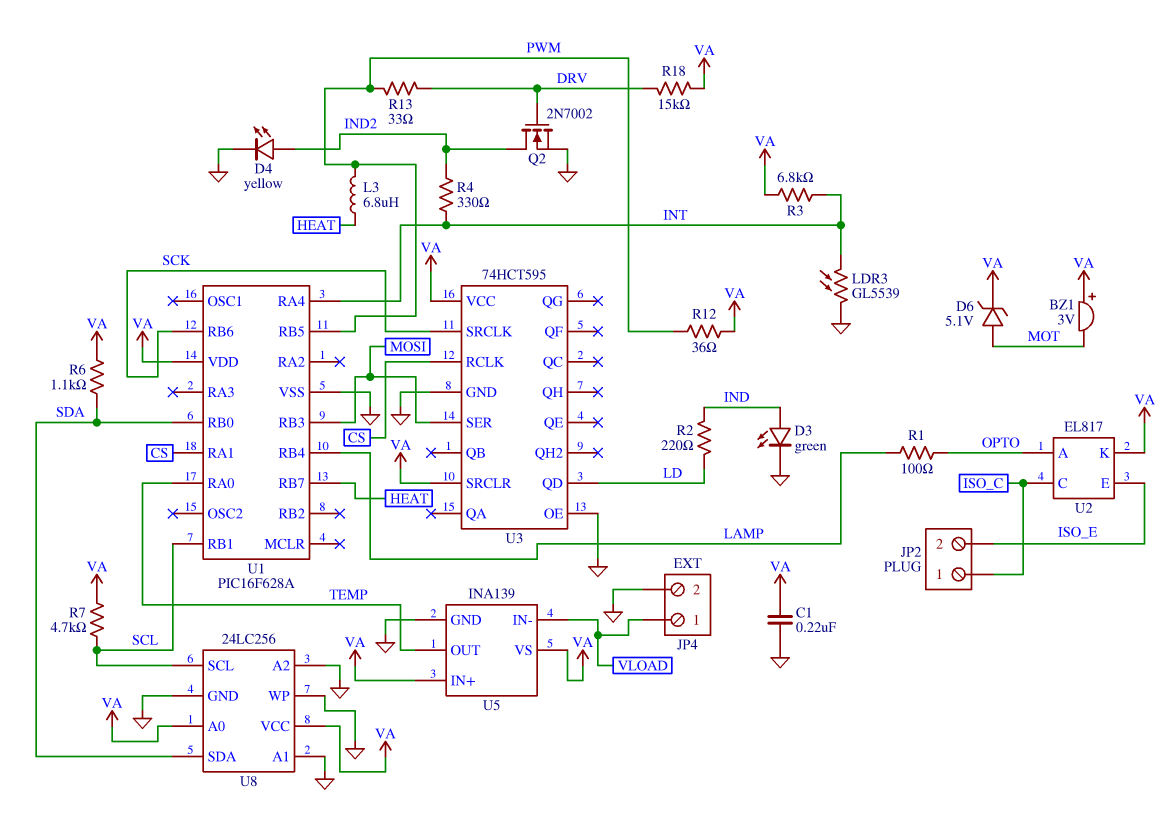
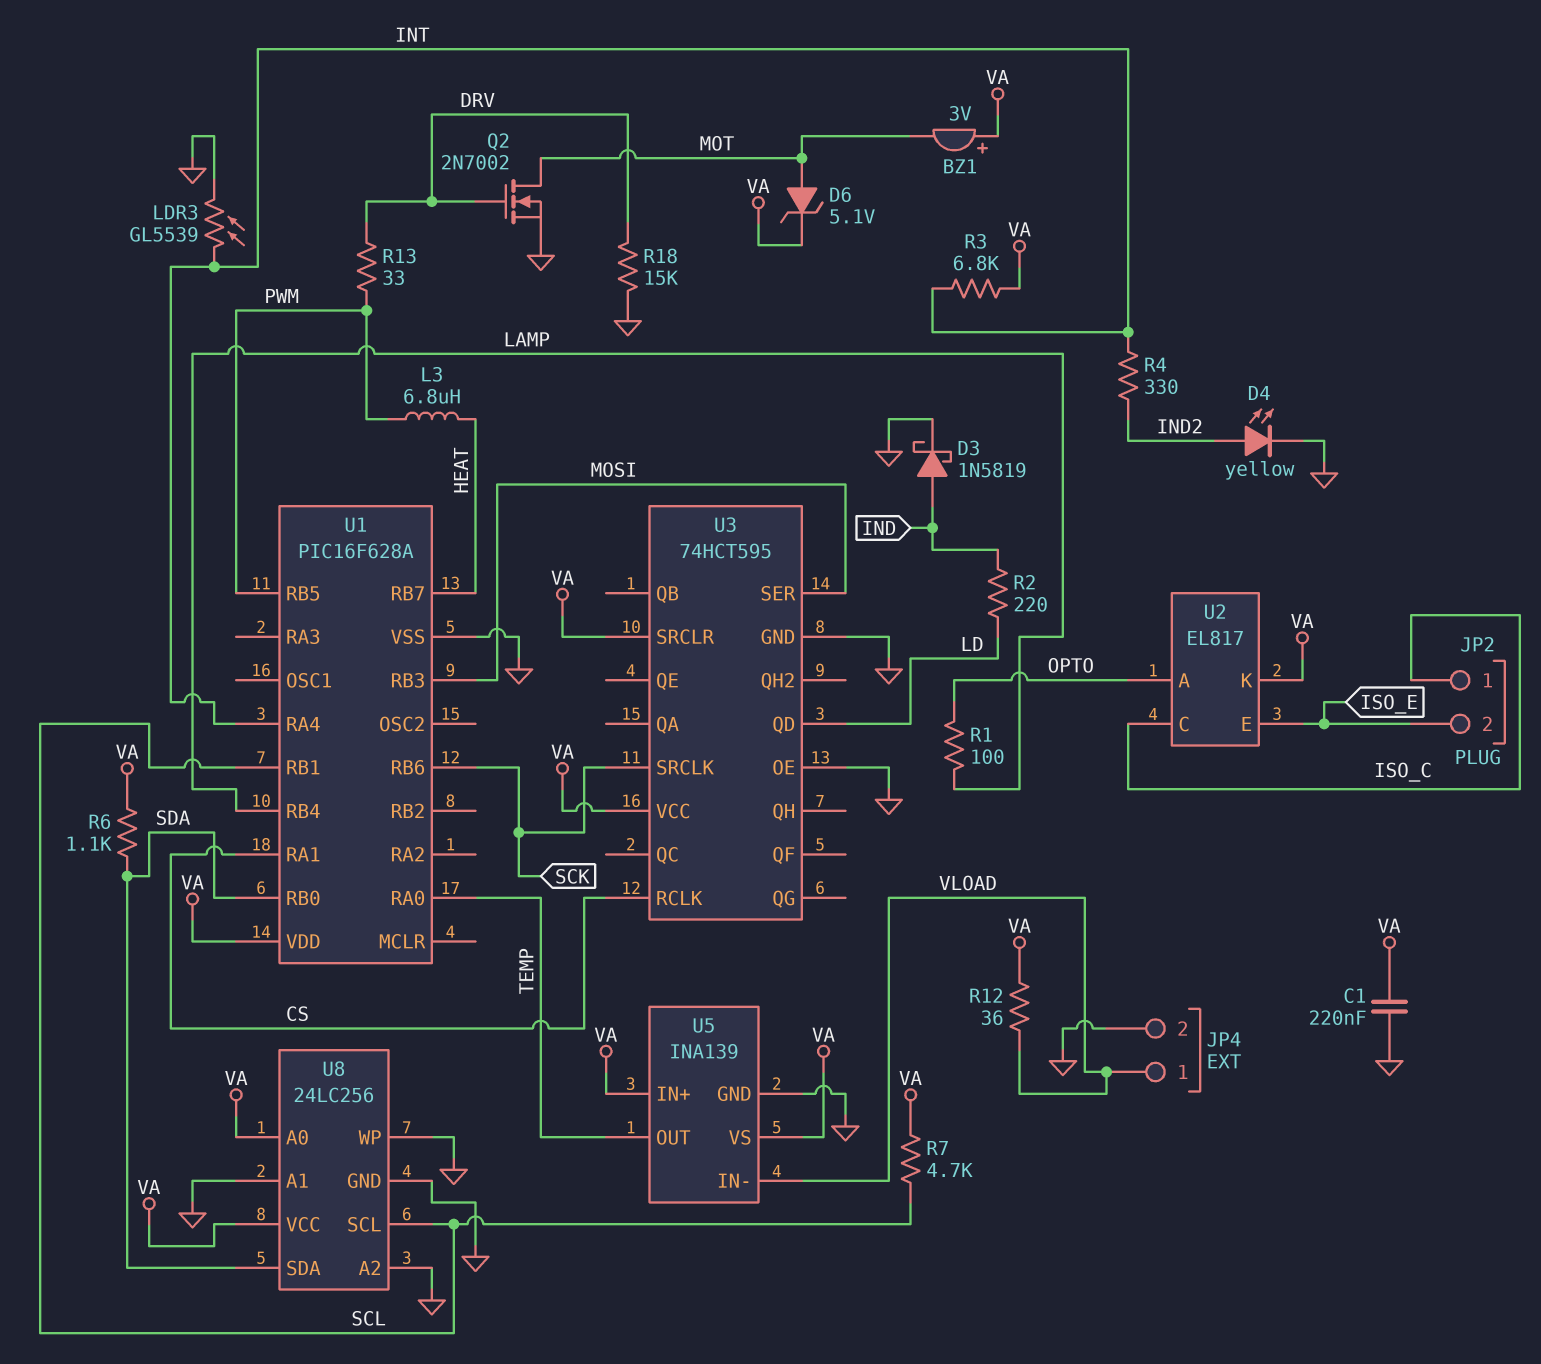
D3: LED green (A IND, K GND) -> schottky 1N5819 (A IND, K GND)
Q2: NMOS 2N7002 (G DRV, D IND2, S GND) -> NMOS 2N7002 (G DRV, D MOT, S GND)
R12: 36 (PWM, VA) -> 36 (VA, VLOAD)
R18: 15k (DRV, VA) -> 15k (DRV, GND)

